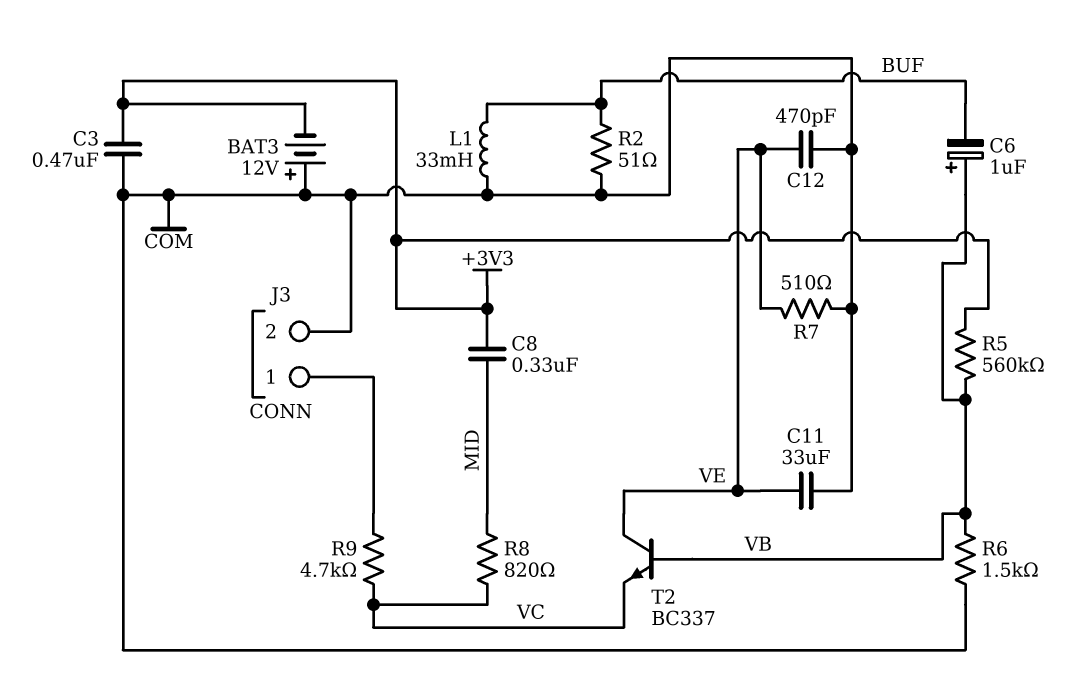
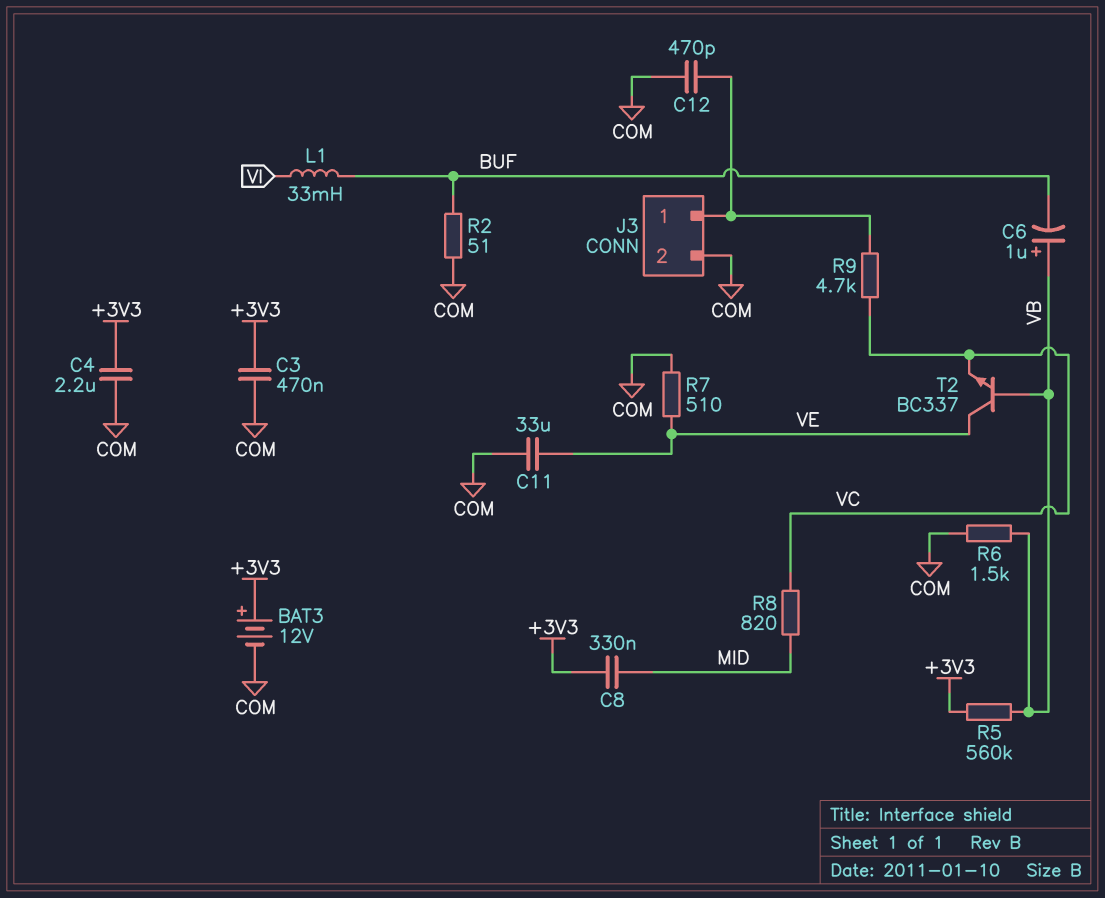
BAT3: 12V (plus COM, minus +3V3) -> 12V (plus +3V3, minus COM)
C4: none -> 2.2uF (+3V3, COM)
C12: 470pF (COM, VE) -> 470pF (COM, J3/1)
L1: 33mH (BUF, COM) -> 33mH (BUF, VI)

